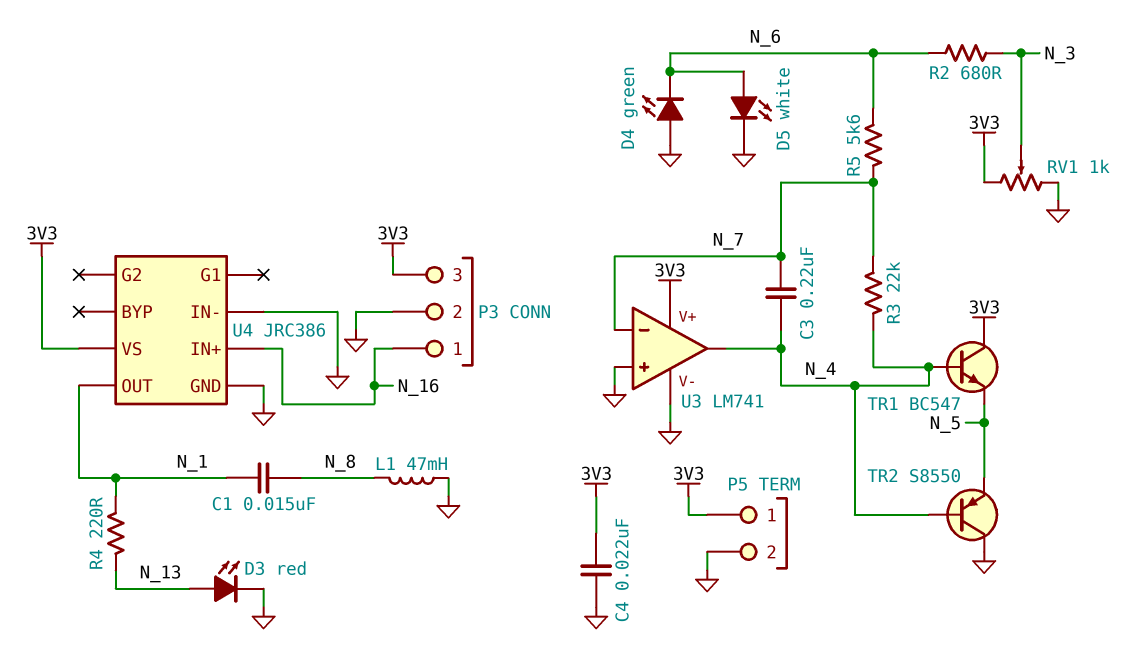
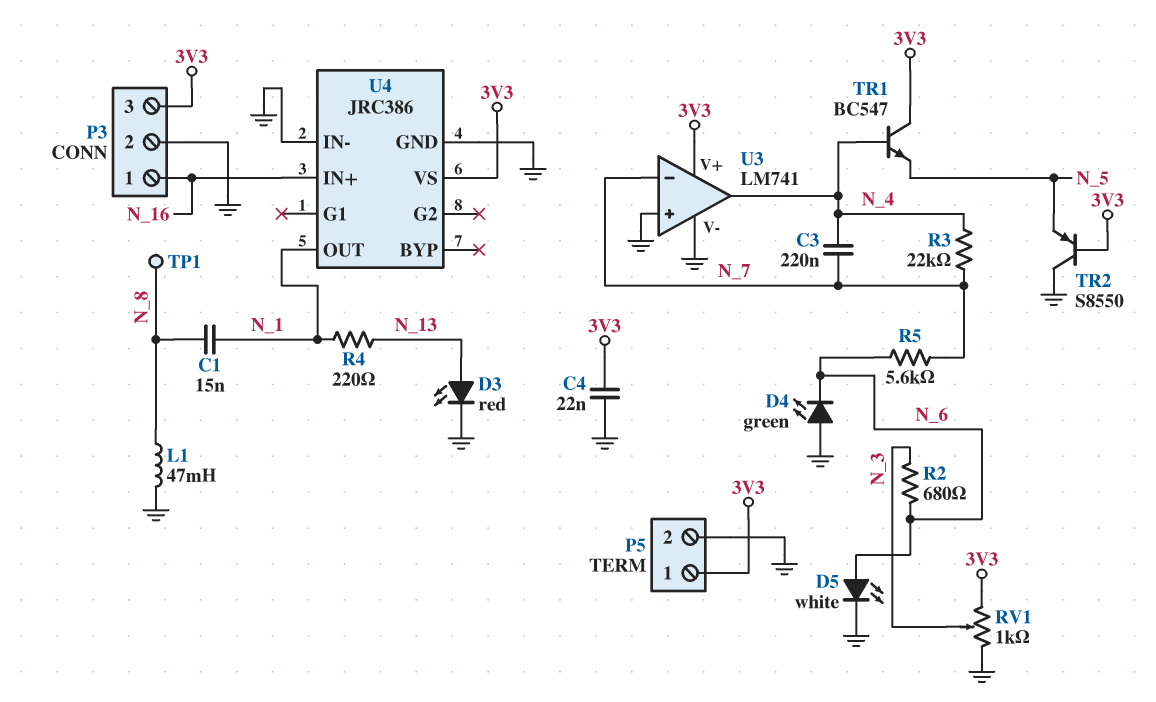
TP1: none -> test point (N_8)
TR2: PNP S8550 (B N_4, C GND, E N_5) -> PNP S8550 (B 3V3, C GND, E N_5)

